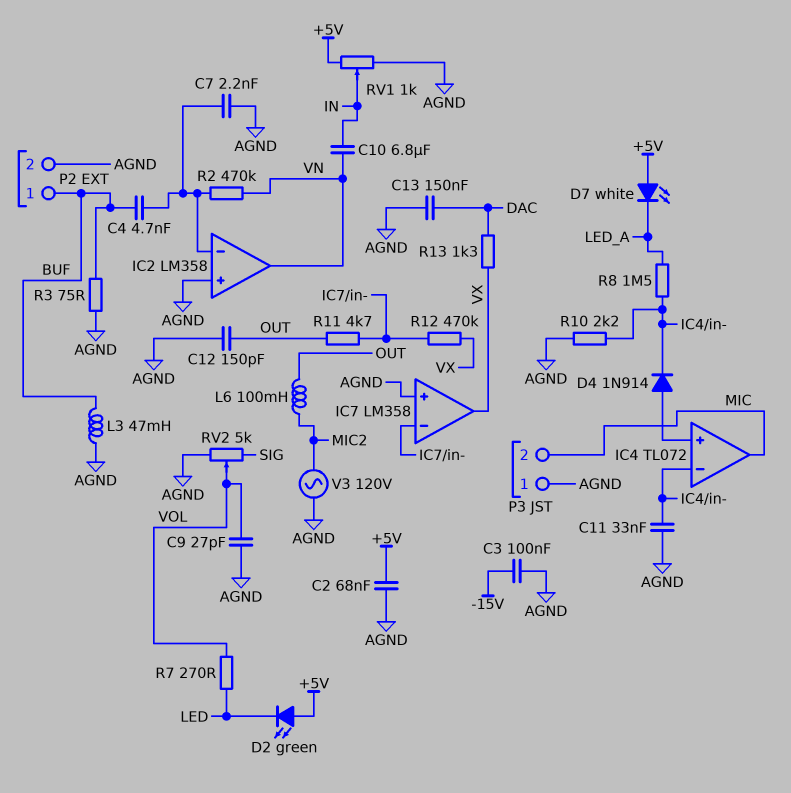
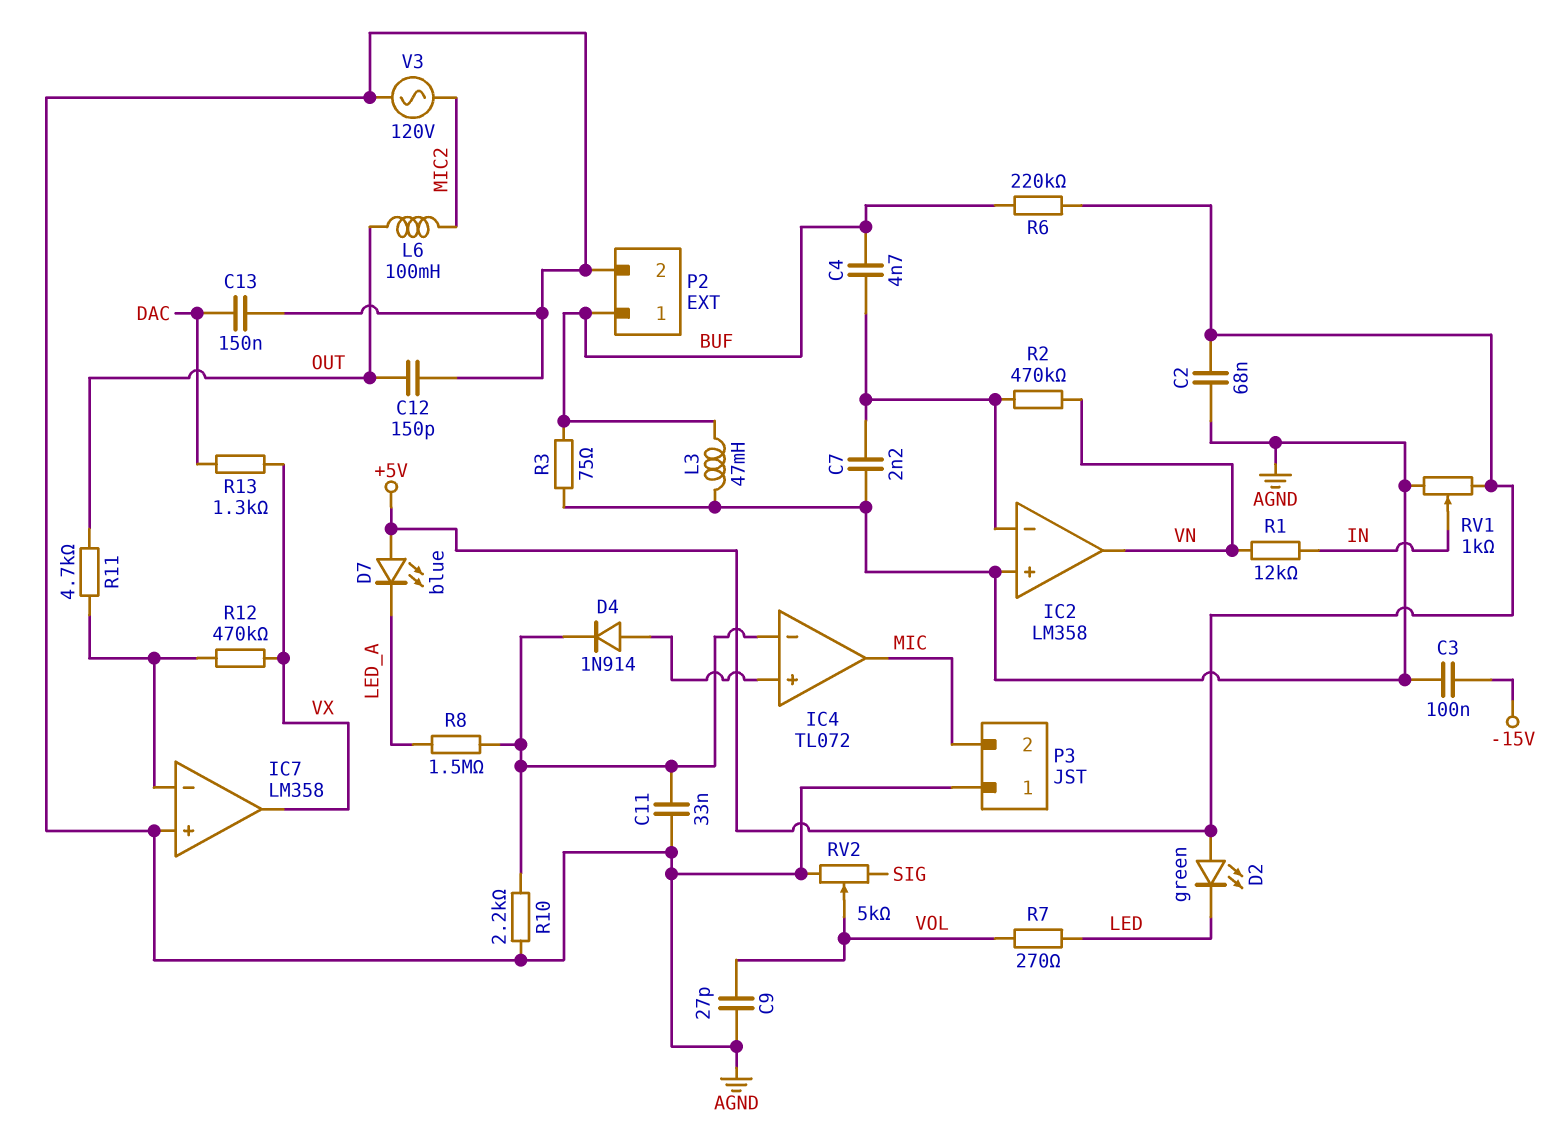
C10: 6.8uF (IN, VN) -> none
D7: LED white (A +5V, K LED_A) -> LED blue (A +5V, K LED_A)
R1: none -> 12k (IN, VN)
R6: none -> 220k (+5V, BUF)

